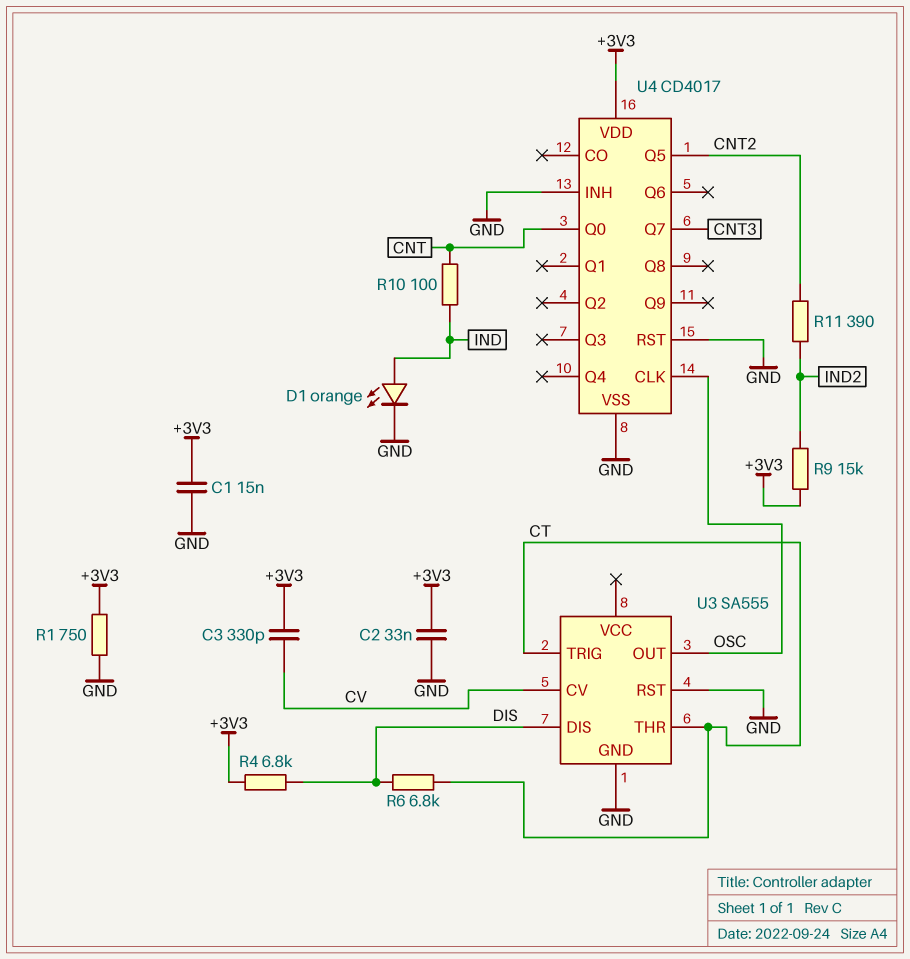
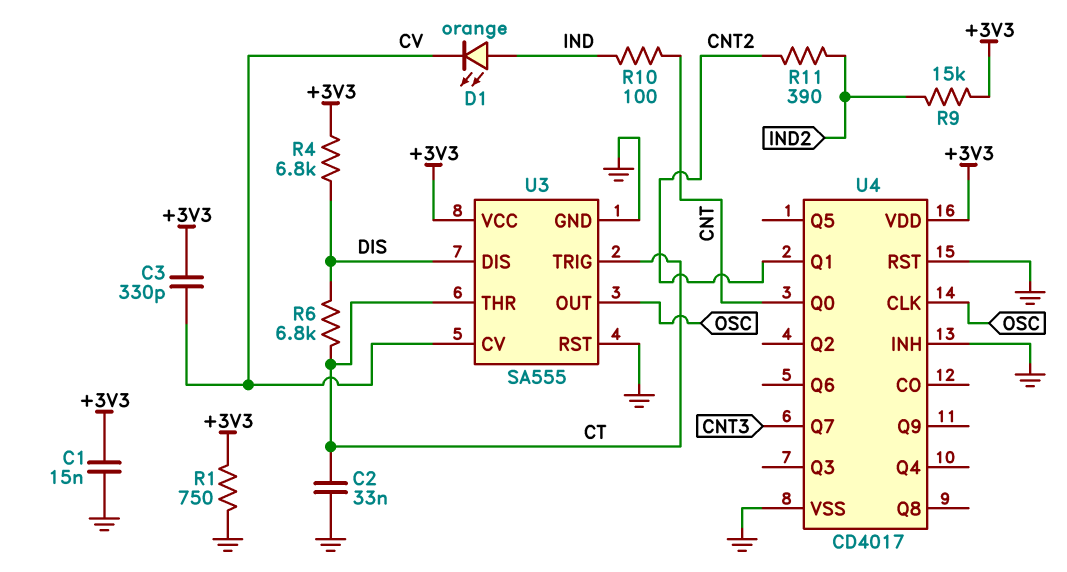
C2: 33nF (+3V3, GND) -> 33nF (CT, GND)
D1: LED orange (A IND, K GND) -> LED orange (A IND, K CV)
U3 pin VCC: none -> +3V3
U4 pin Q1: none -> CNT2
U4 pin Q5: CNT2 -> none

